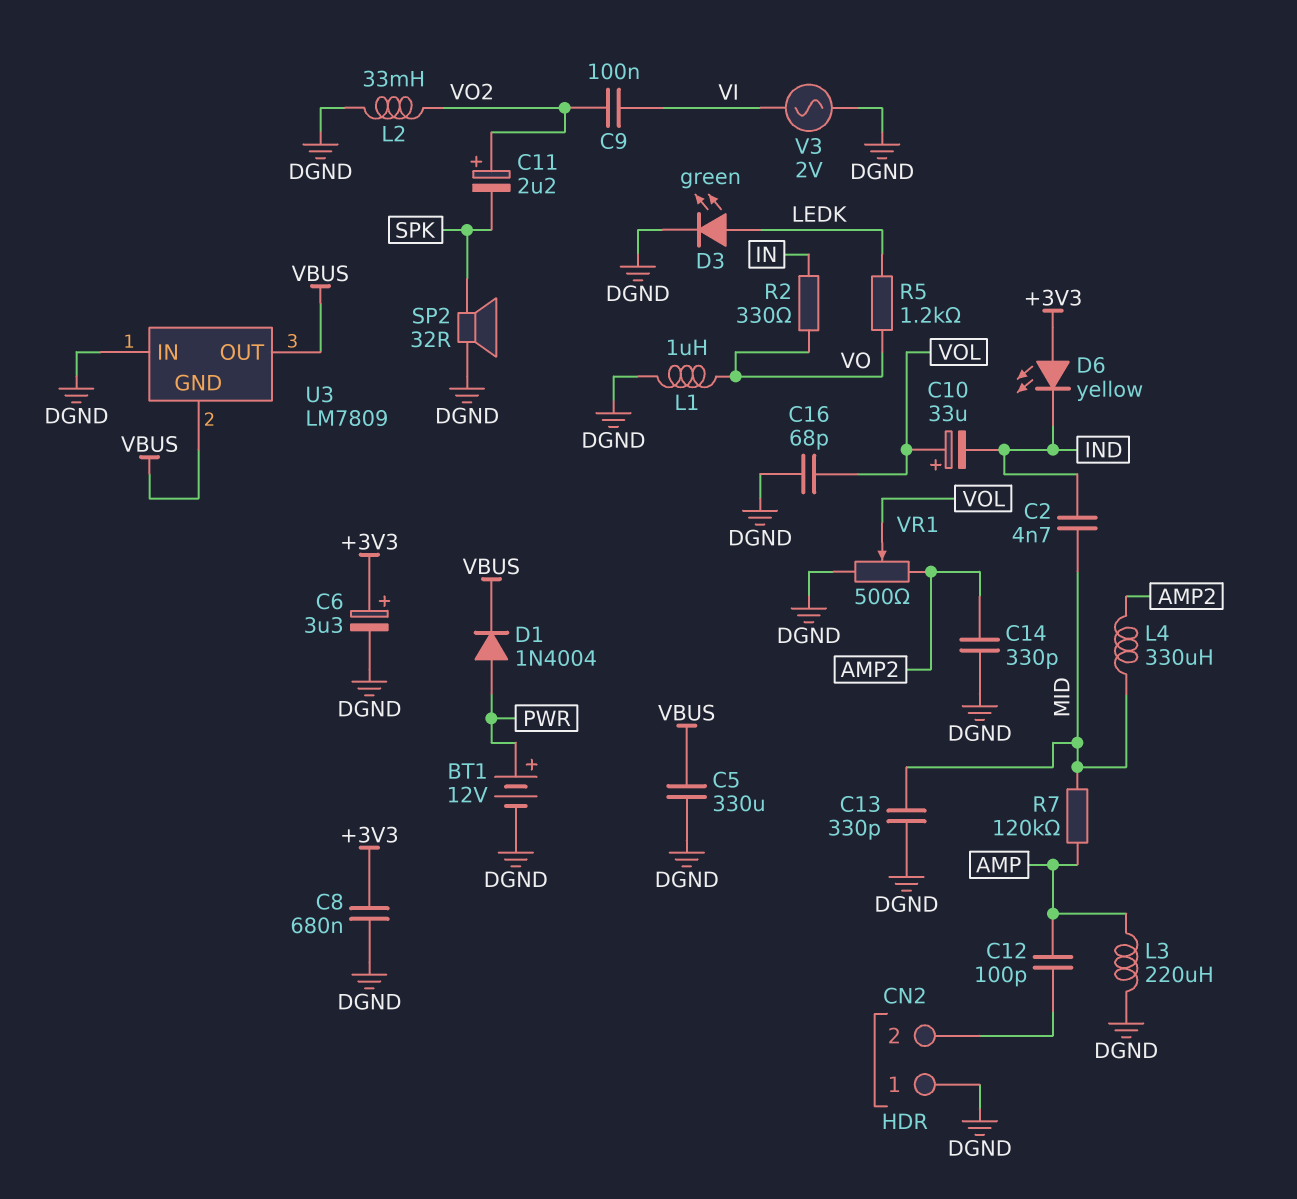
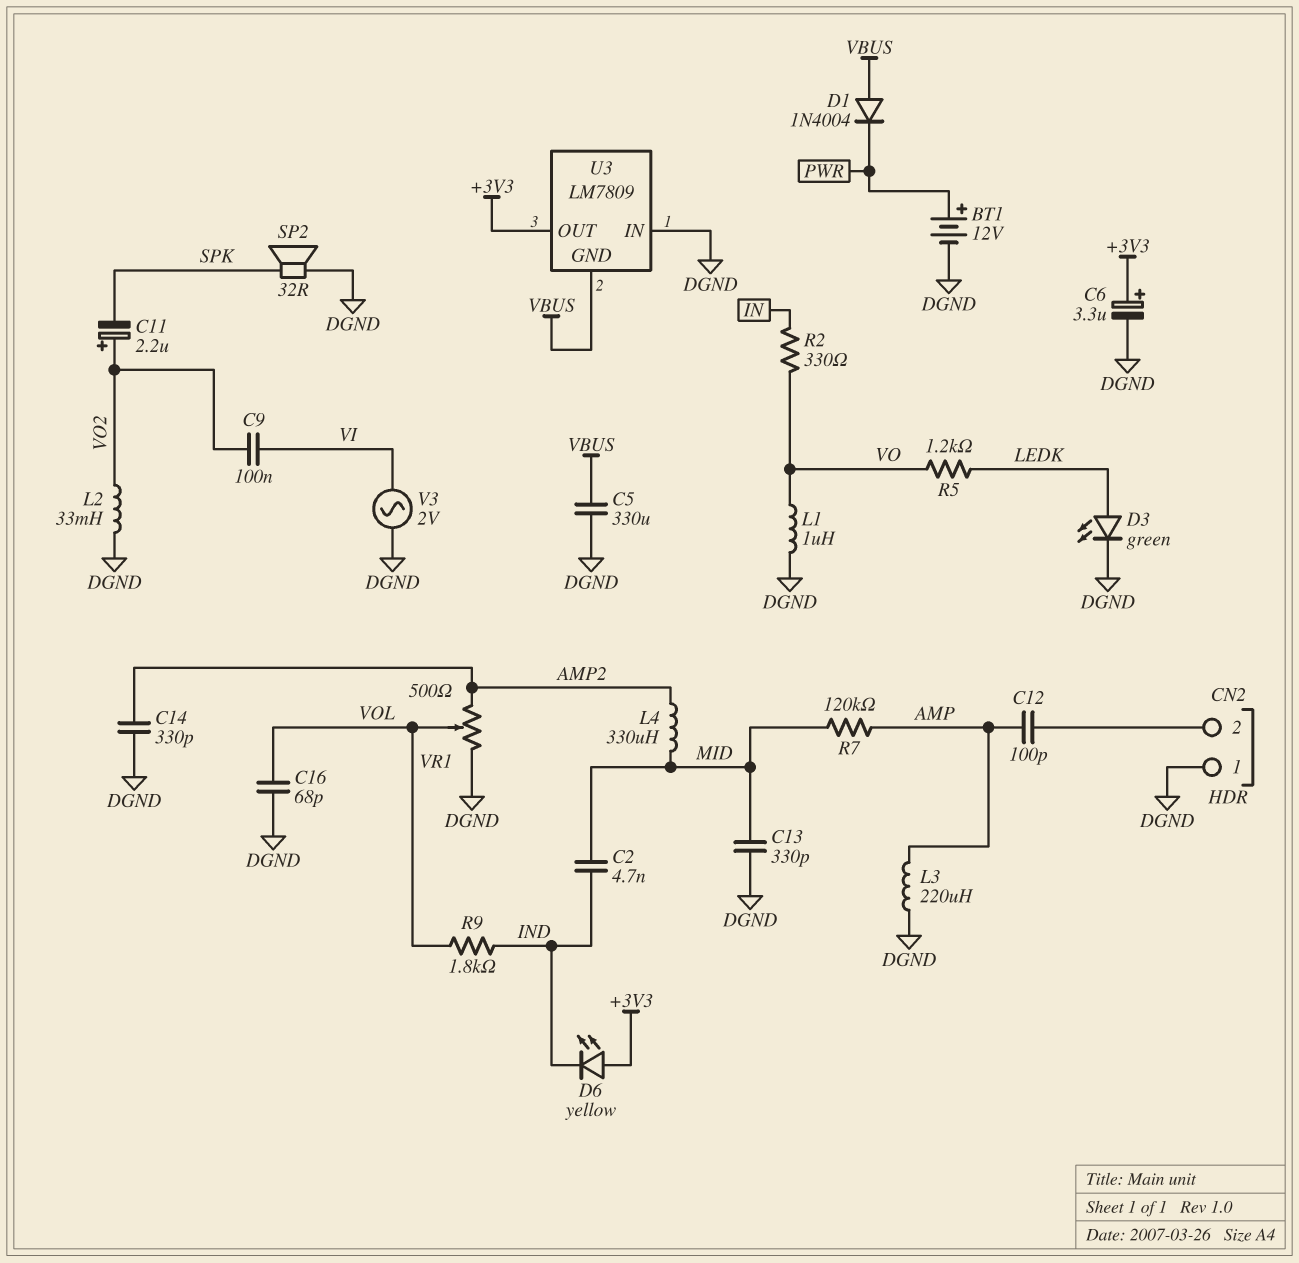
C8: 680nF (+3V3, DGND) -> none
C10: 33uF (plus VOL, minus IND) -> none
D1: diode 1N4004 (A PWR, K VBUS) -> diode 1N4004 (A VBUS, K PWR)
R9: none -> 1.8k (IND, VOL)
U3 pin OUT: VBUS -> +3V3

